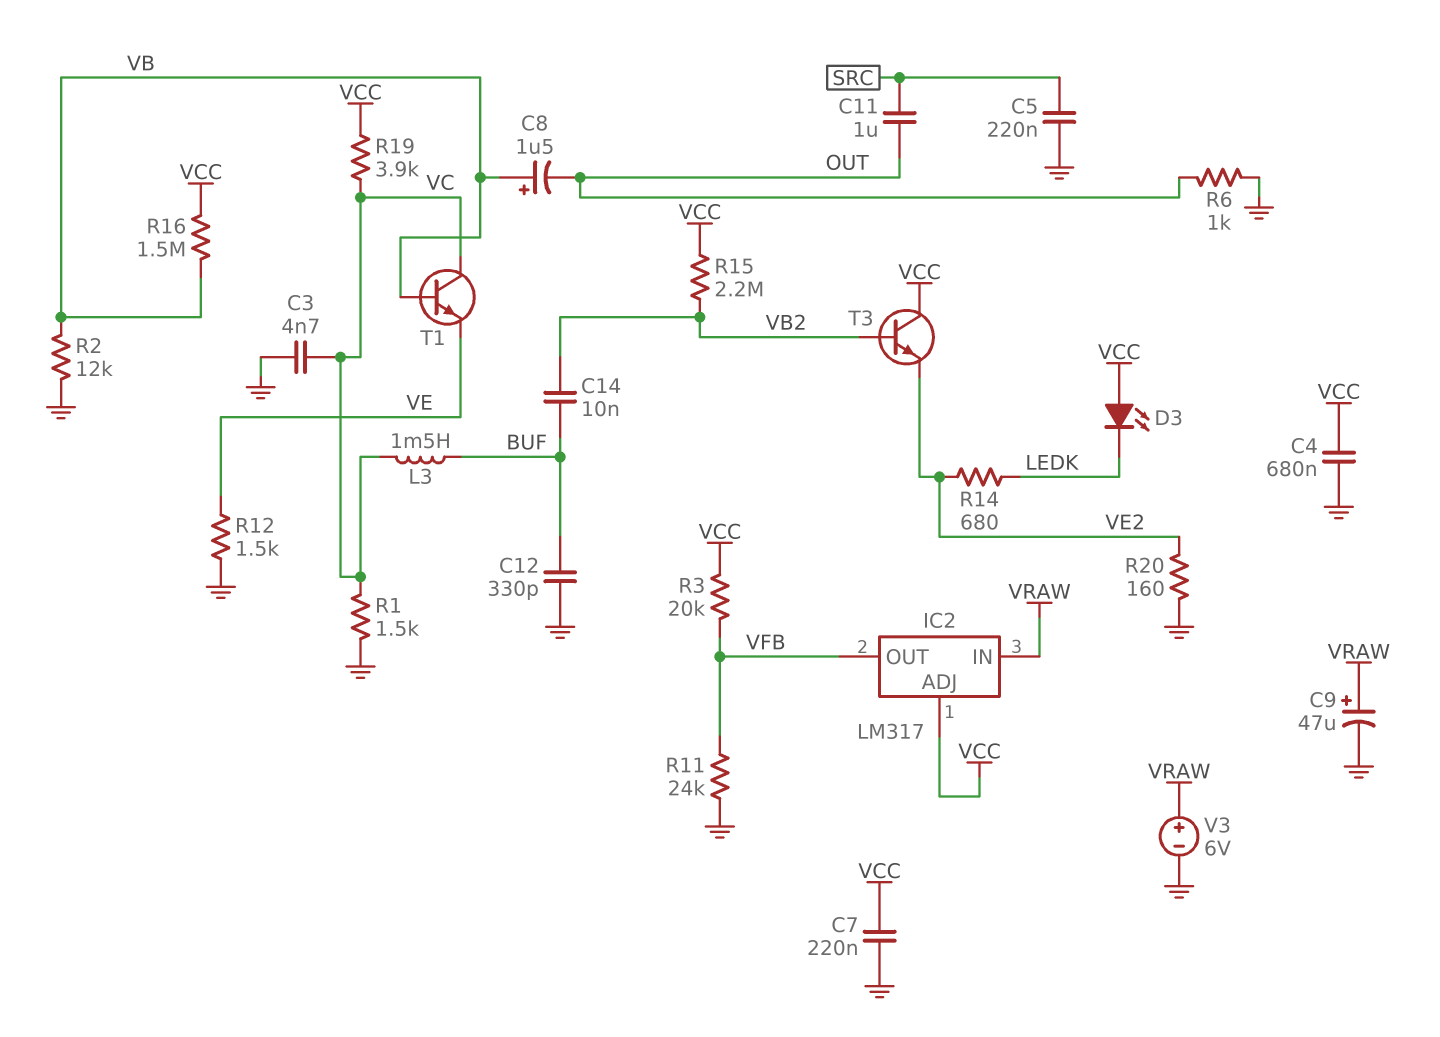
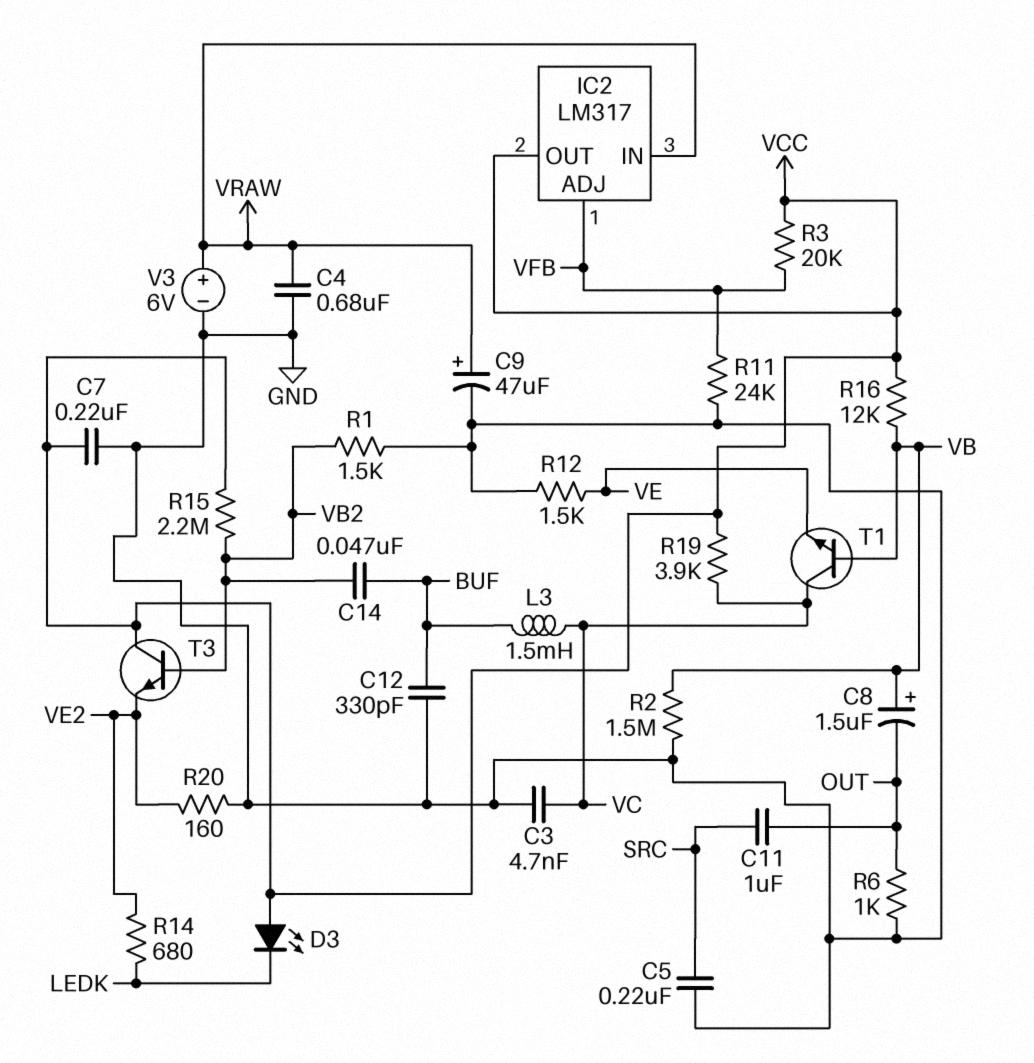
C4: 680nF (GND, VCC) -> 680nF (GND, VRAW)
C14: 10nF (BUF, VB2) -> 47nF (BUF, VB2)
IC2 pin ADJ: VCC -> VFB
IC2 pin OUT: VFB -> VCC
R1: 1.5k (GND, VC) -> 1.5k (GND, VB2)
R2: 12k (GND, VB) -> 1.5M (GND, VB)
R16: 1.5M (VB, VCC) -> 12k (VB, VCC)

